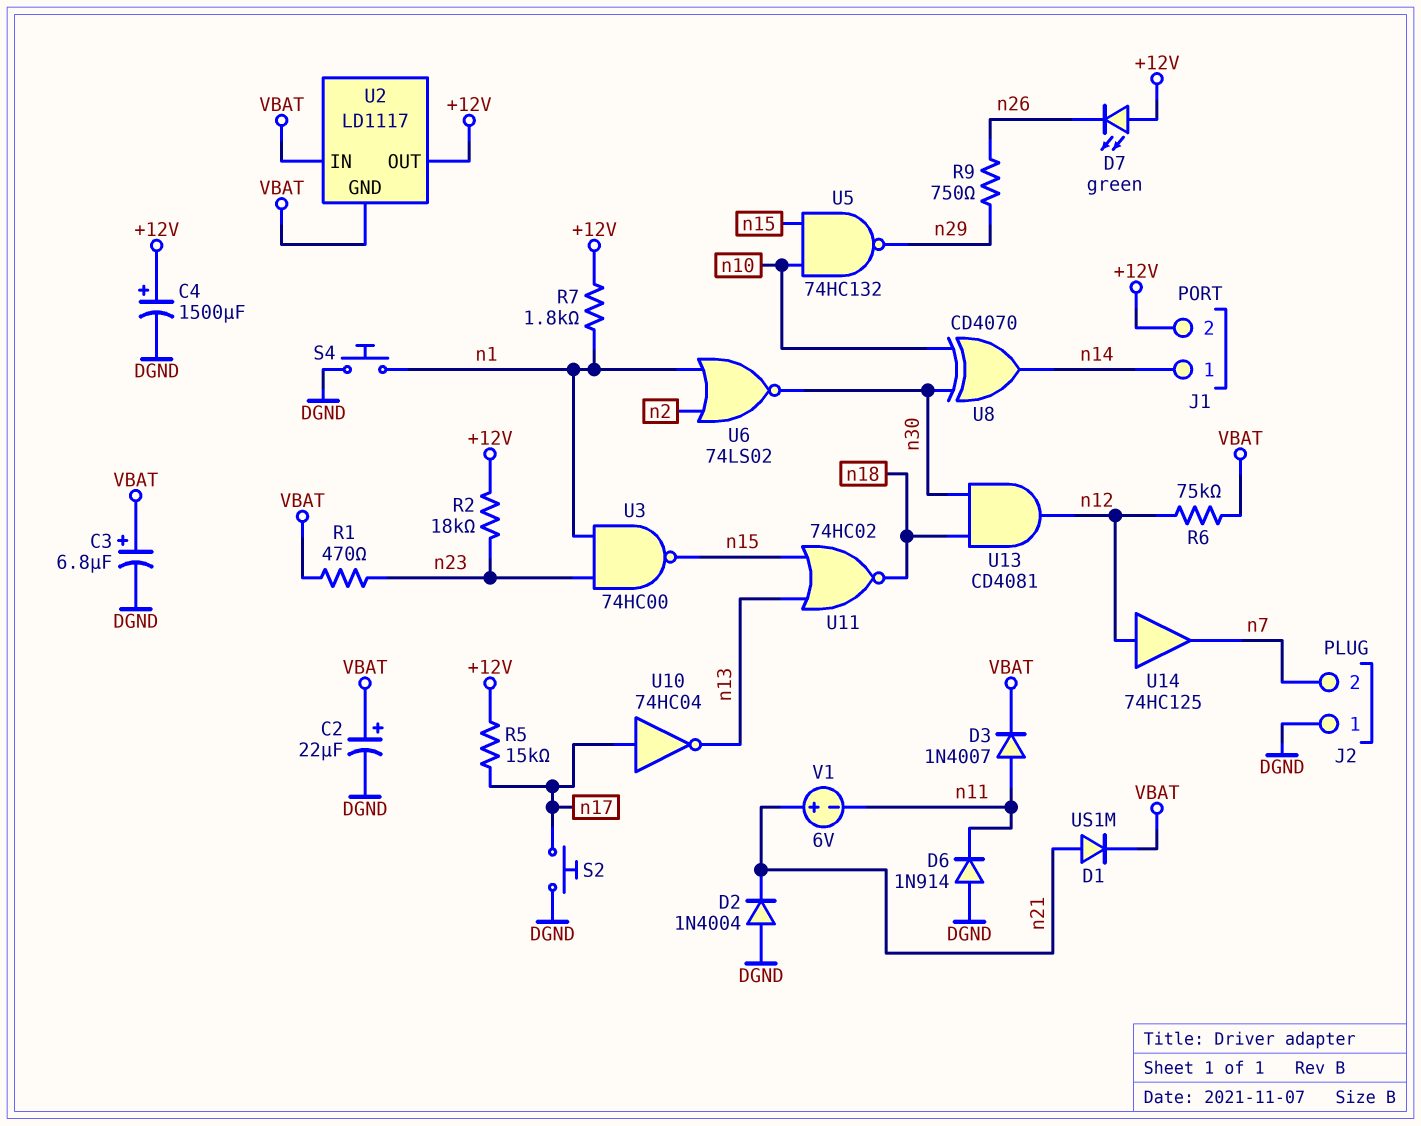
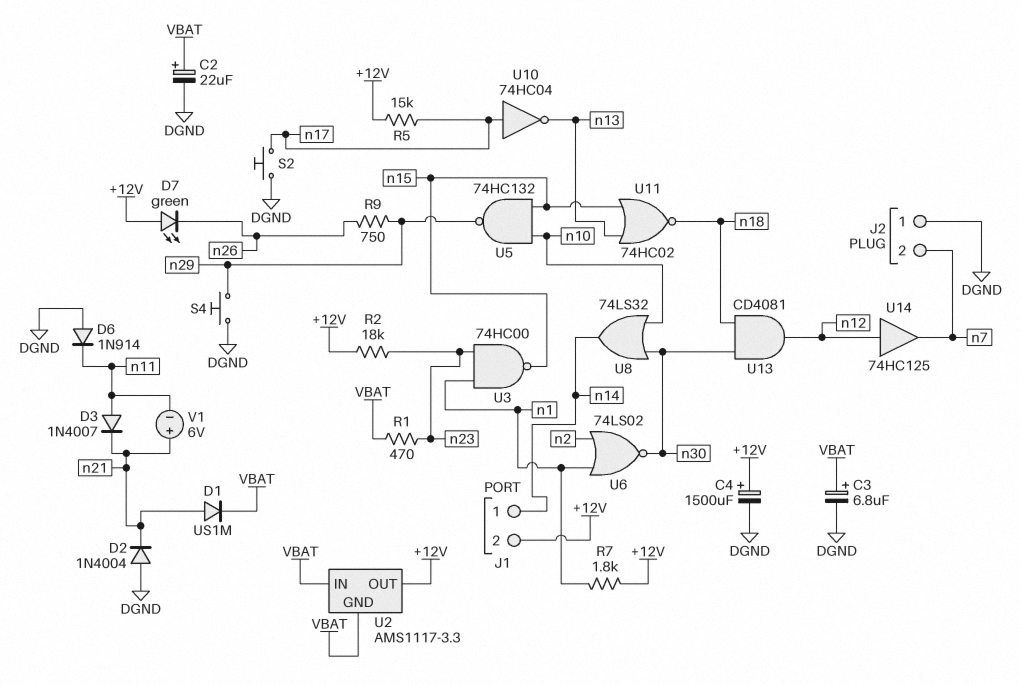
D3: diode 1N4007 (A n11, K VBAT) -> diode 1N4007 (A n11, K n21)
R6: 75k (VBAT, n12) -> none
S4: button (DGND, n1) -> button (DGND, n29)
U2: LD1117 -> AMS1117-3.3
U8: XOR CD4070 (in n10, in n30, out n14) -> OR 74LS32 (in n10, in n30, out n14)

